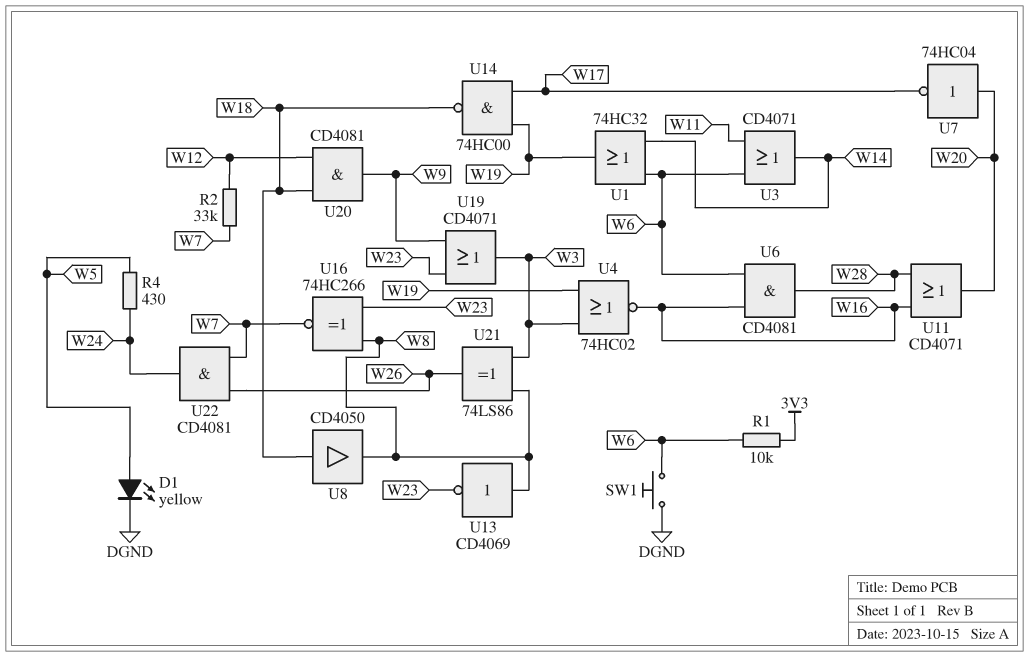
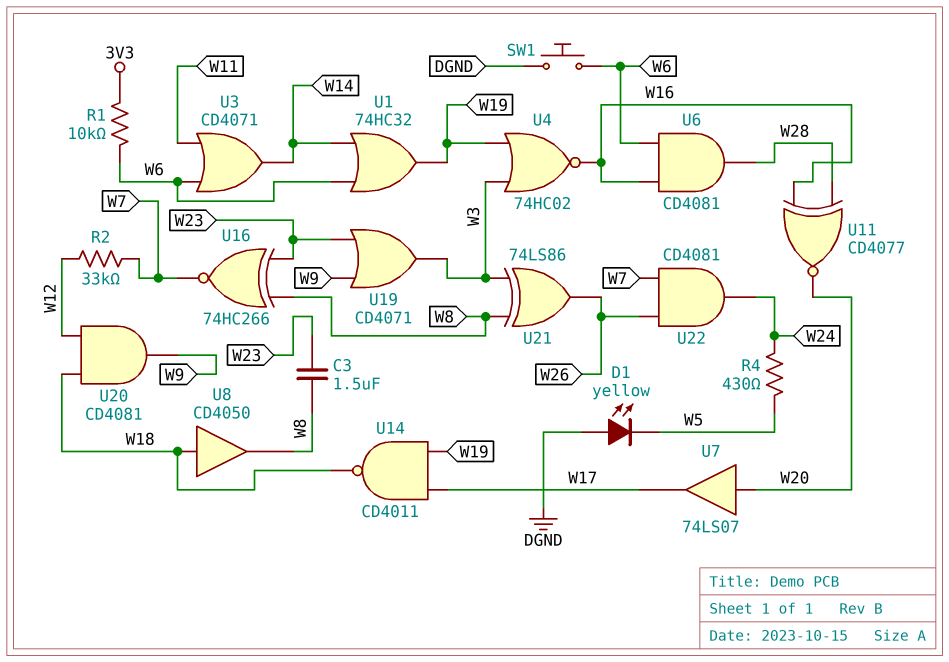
C3: none -> 1.5uF (W8, W23)
D1: LED yellow (A W5, K DGND) -> LED yellow (A DGND, K W5)
U7: NOT 74HC04 (in W20, out W17) -> buffer 74LS07 (in W20, out W17)
U11: OR CD4071 (in W16, in W28, out W20) -> XNOR CD4077 (in W16, in W28, out W20)
U13: NOT CD4069 (in W8, out W23) -> none
U14: NAND 74HC00 (in W17, in W19, out W18) -> NAND CD4011 (in W17, in W19, out W18)

